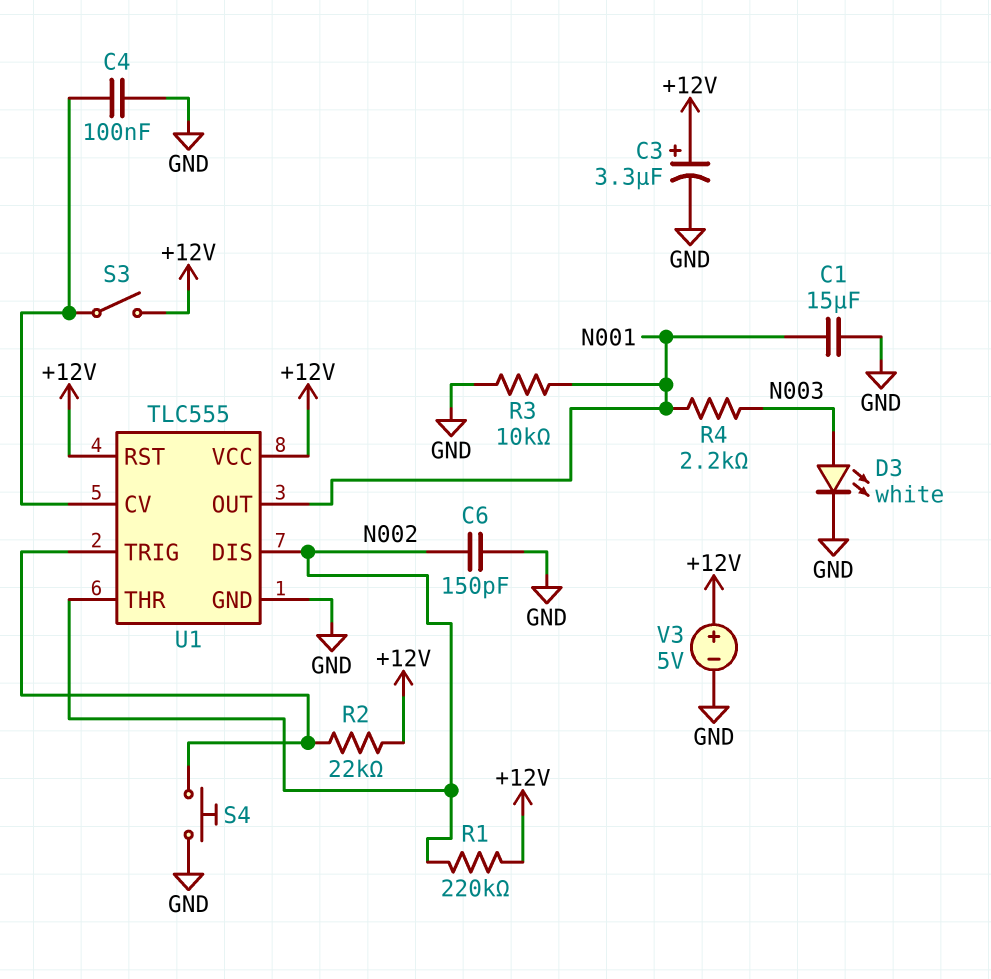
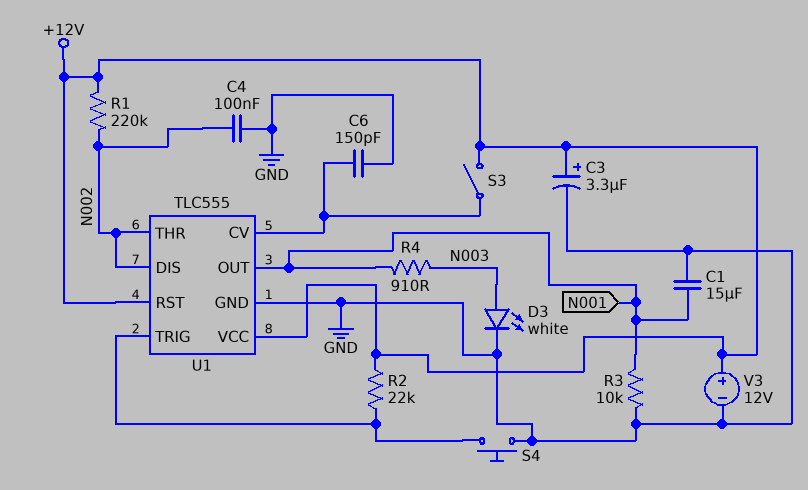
C4: 100nF (GND, U1/CV) -> 100nF (GND, N002)
C6: 150pF (GND, N002) -> 150pF (GND, U1/CV)
R4: 2.2k (N001, N003) -> 910 (N001, N003)
V3: 5V (plus +12V, minus GND) -> 12V (plus +12V, minus GND)

